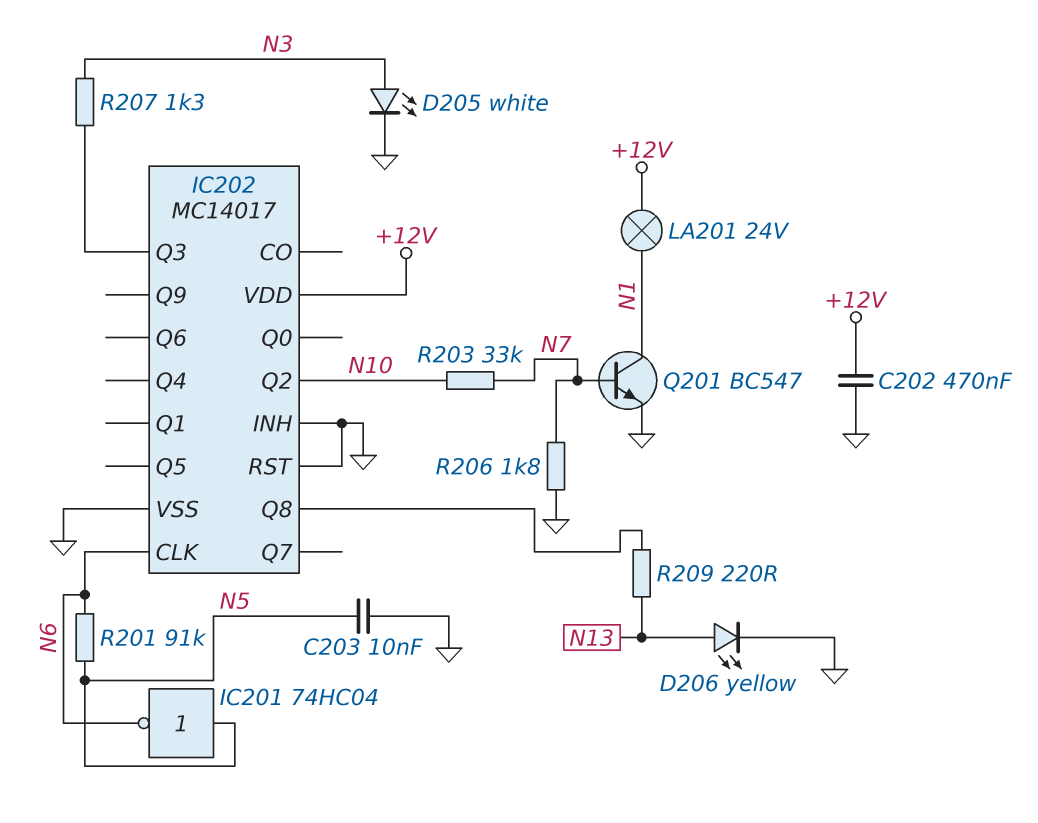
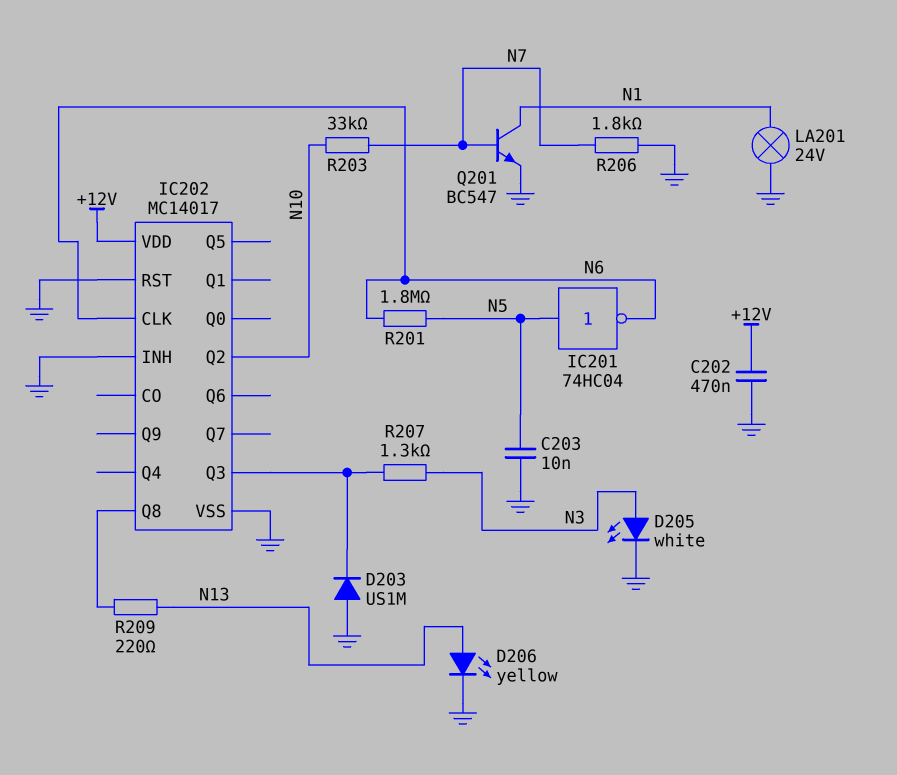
D203: none -> diode US1M (A GND, K IC202/Q3)
LA201: lamp 24V (+12V, N1) -> lamp 24V (GND, N1)
R201: 91k (N5, N6) -> 1.8M (N5, N6)

